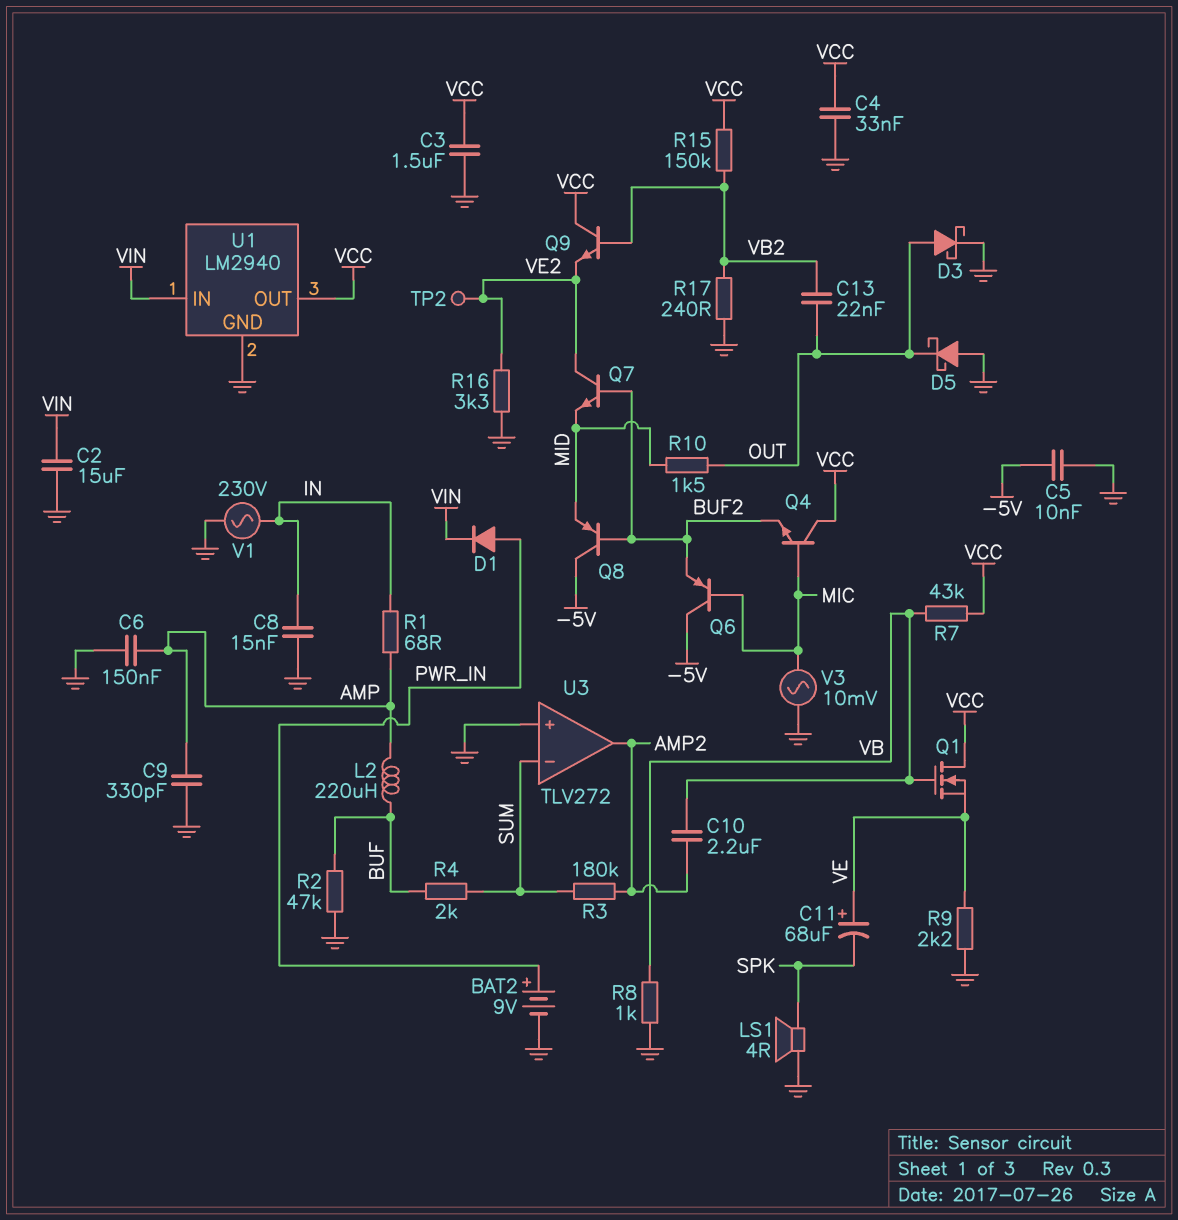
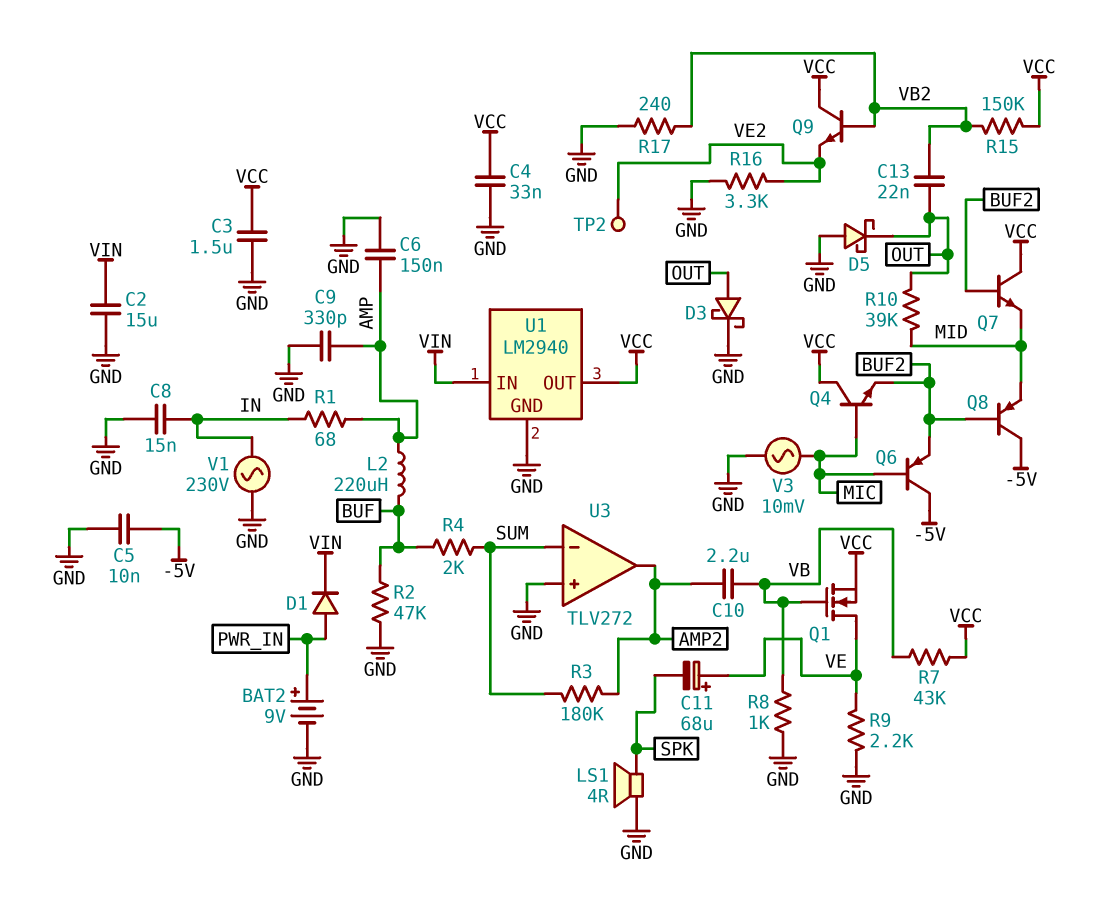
Q1: NMOS (G VB, D VCC, S VE) -> NMOS (G VB, D VE, S VCC)
Q7: NPN (B BUF2, C VE2, E MID) -> NPN (B BUF2, C VCC, E MID)
R10: 1.5k (MID, OUT) -> 39k (MID, OUT)

